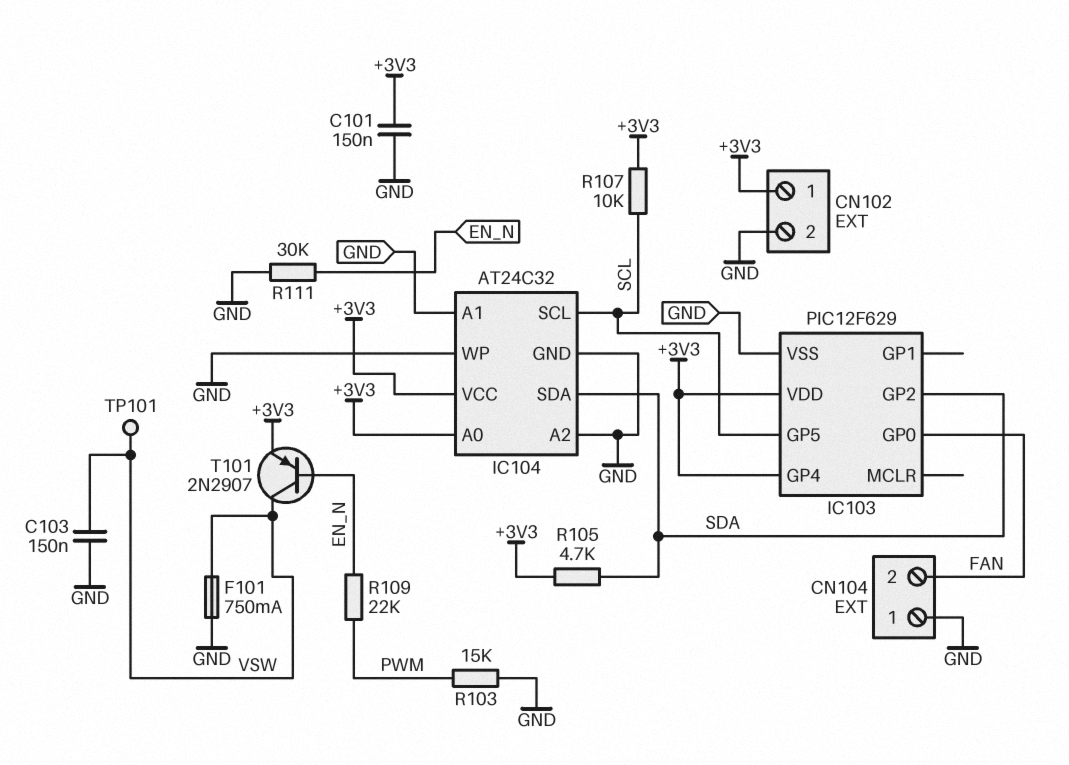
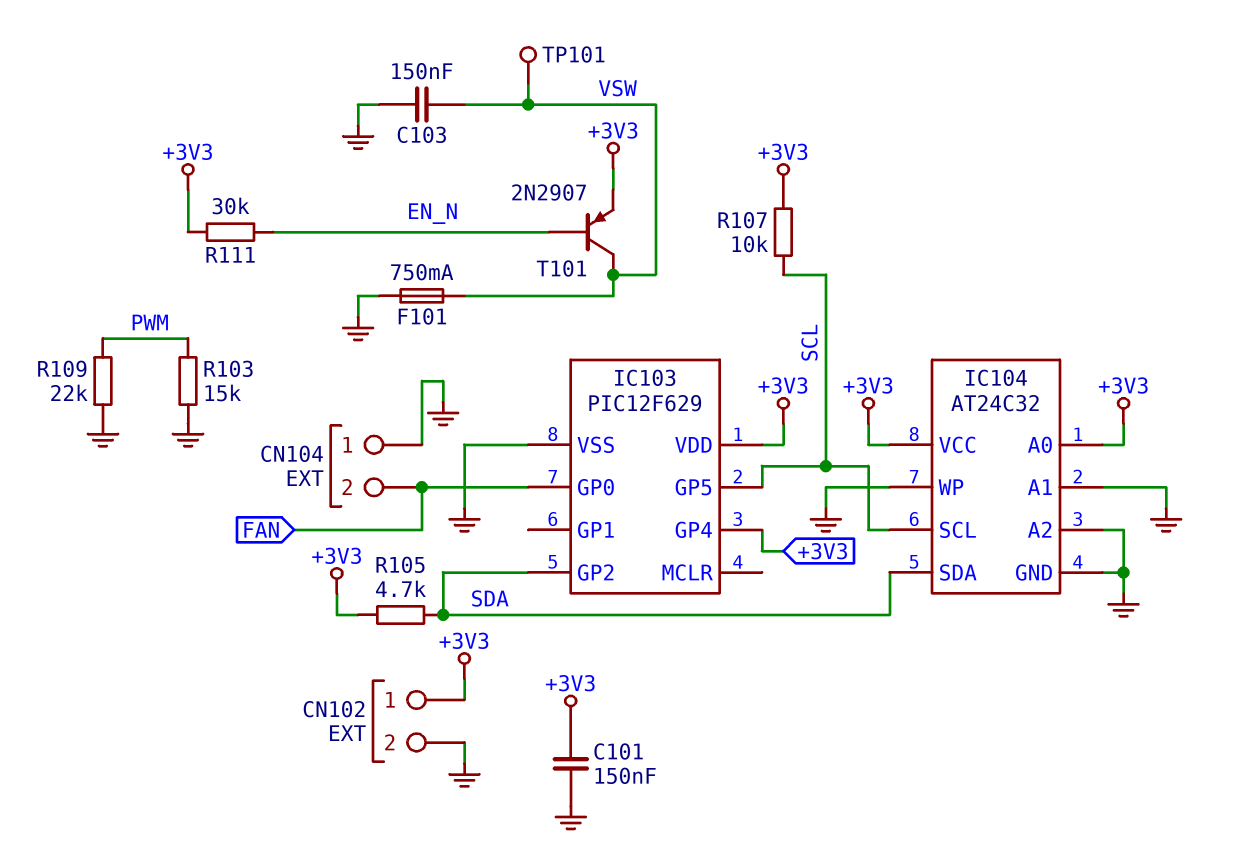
R109: 22k (EN_N, PWM) -> 22k (GND, PWM)
R111: 30k (EN_N, GND) -> 30k (+3V3, EN_N)

